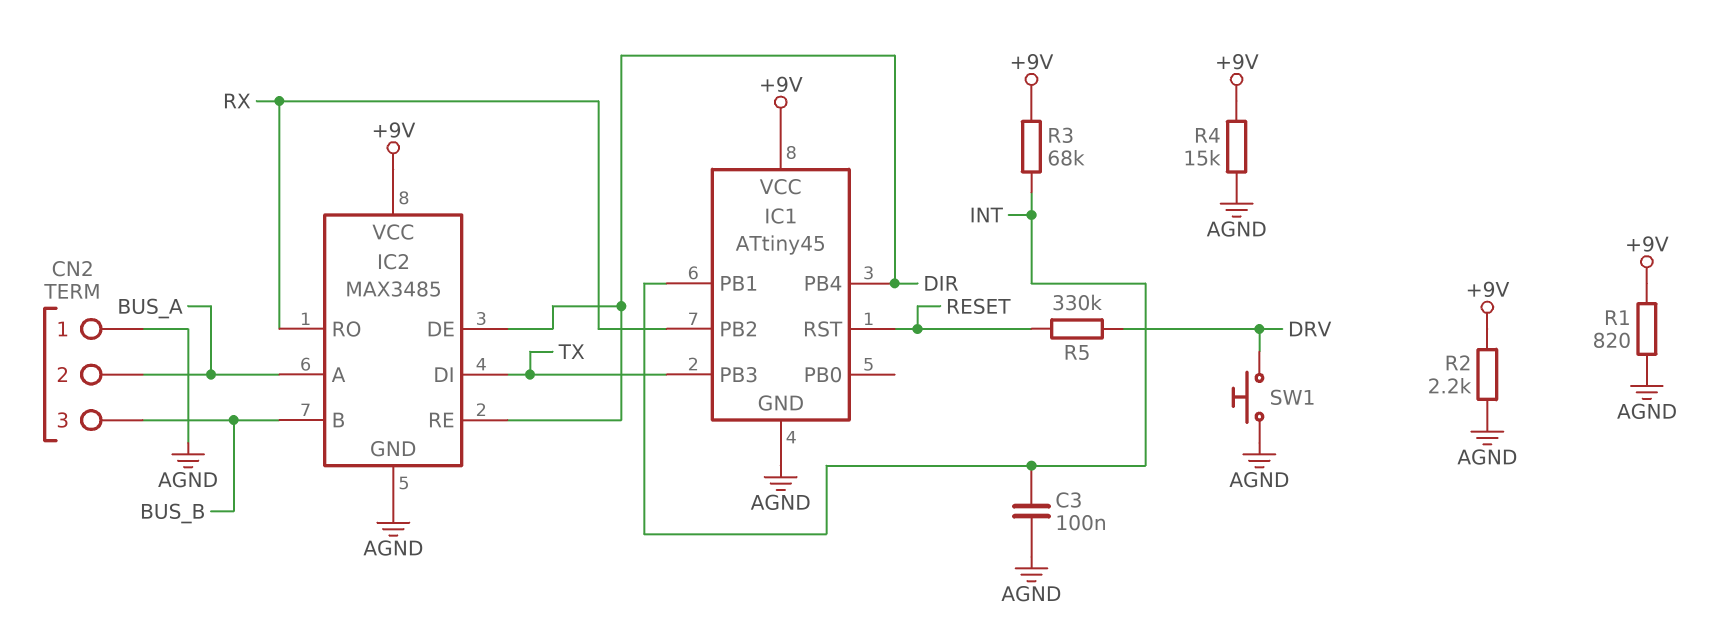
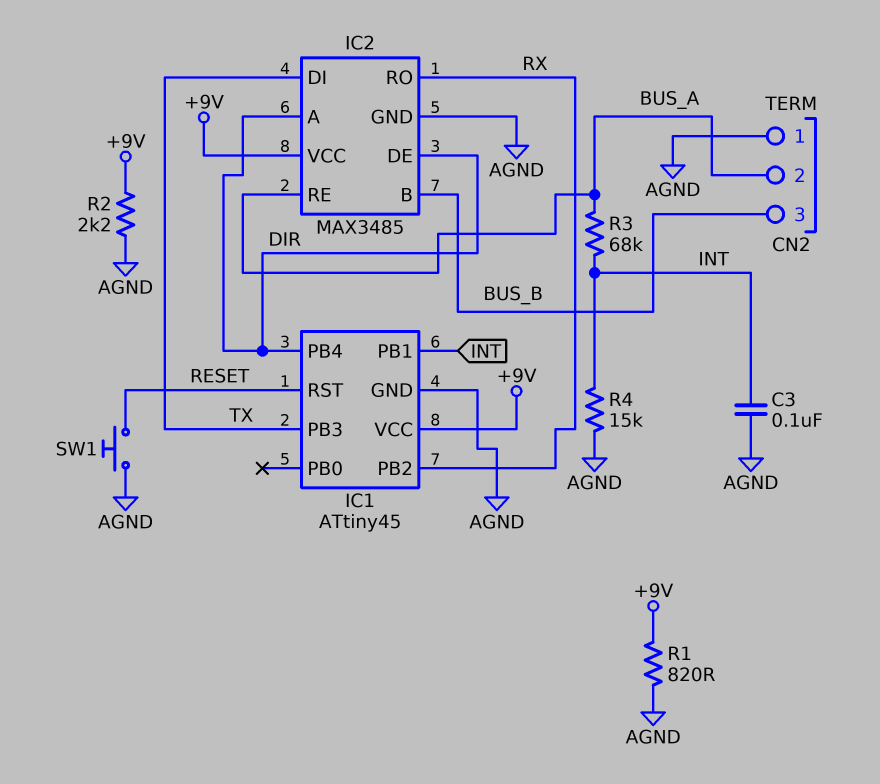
IC2 pin A: BUS_A -> DIR
IC2 pin RE: DIR -> BUS_A
R3: 68k (+9V, INT) -> 68k (BUS_A, INT)
R4: 15k (+9V, AGND) -> 15k (AGND, INT)
R5: 330k (DRV, RESET) -> none
SW1: button (AGND, DRV) -> button (AGND, RESET)

